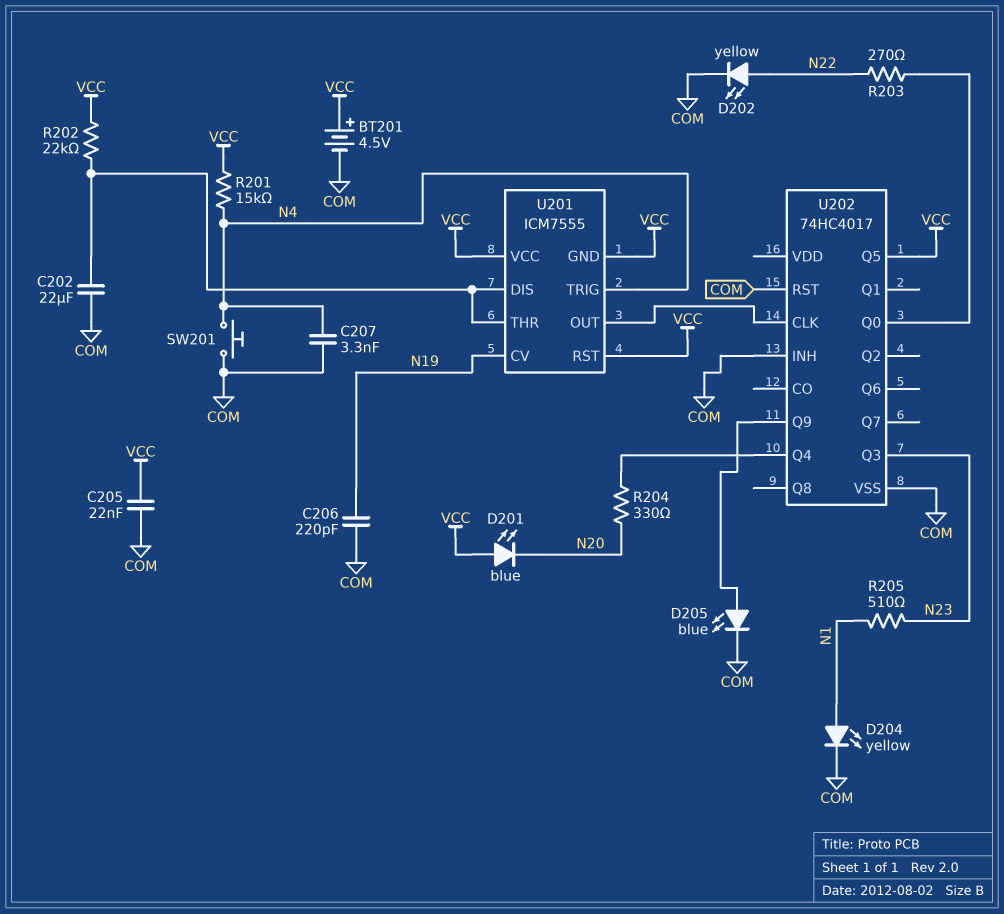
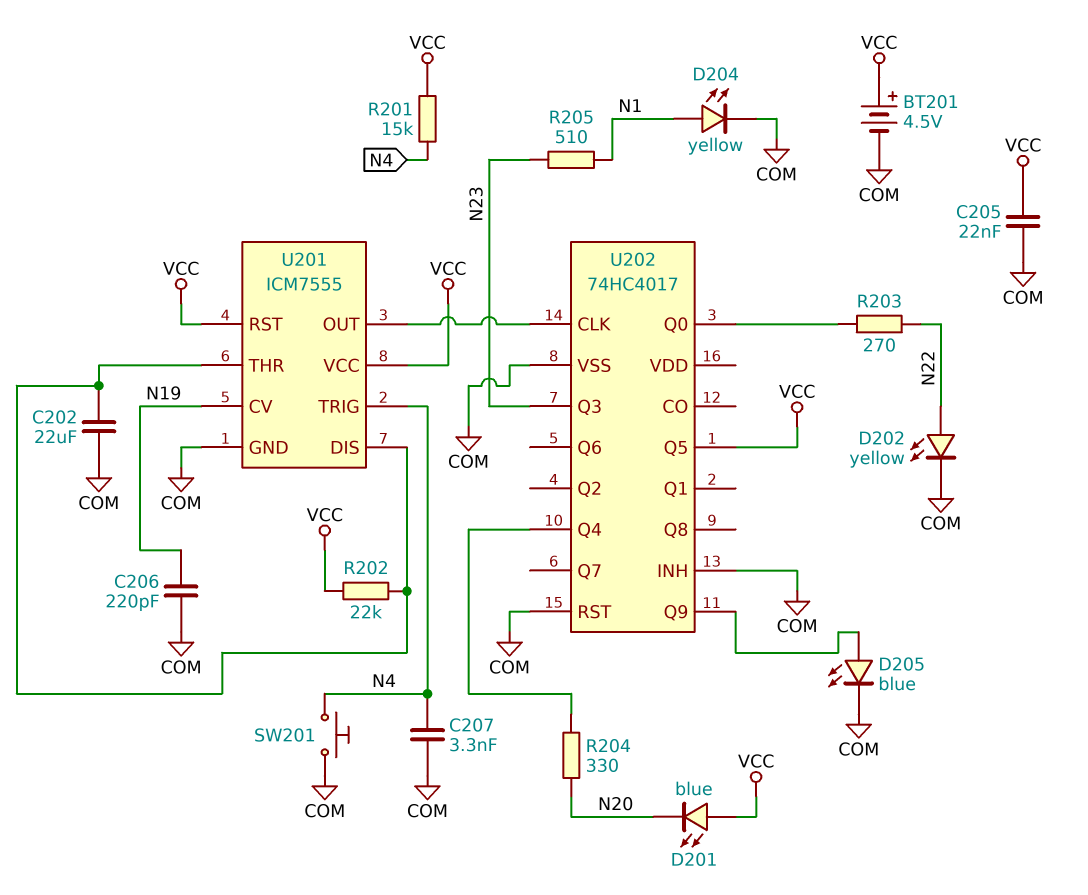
U201 pin GND: VCC -> COM

